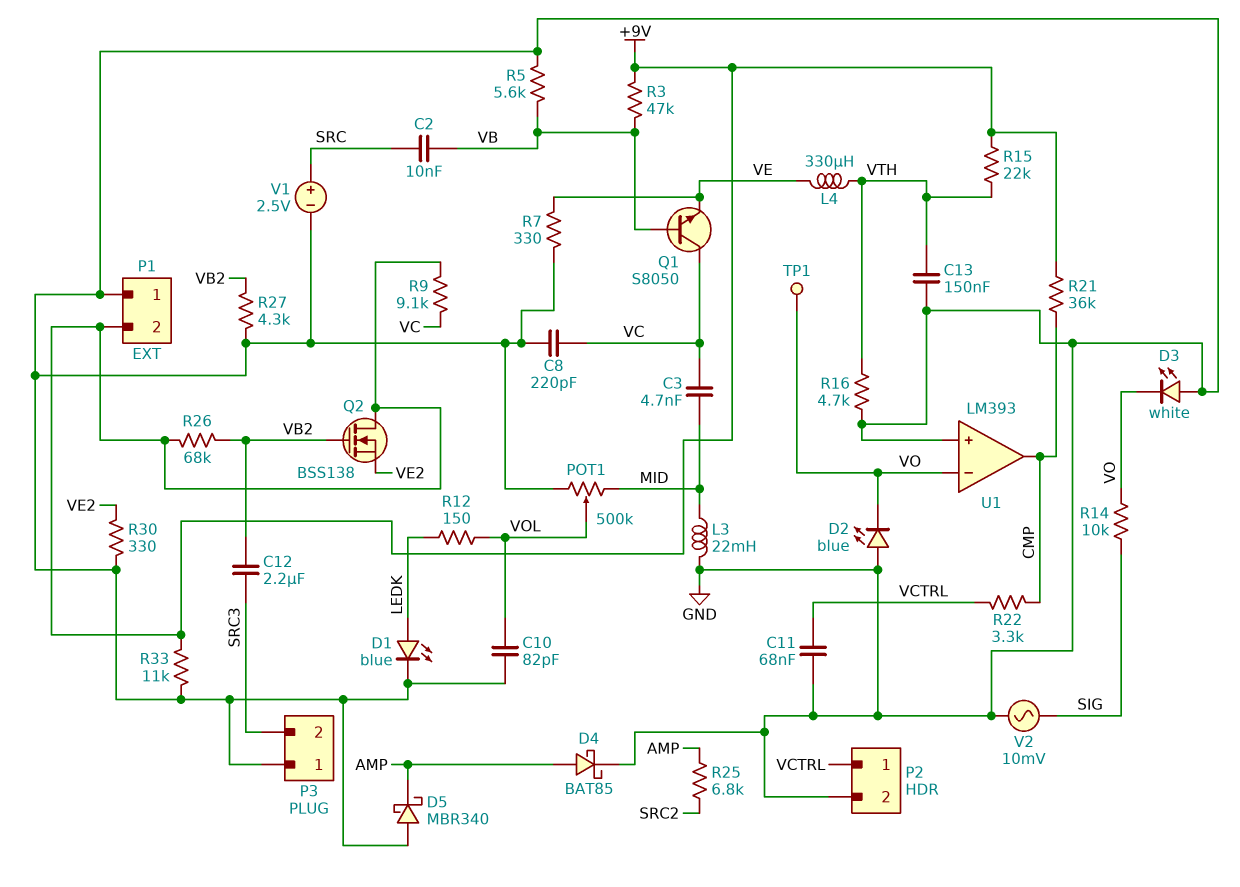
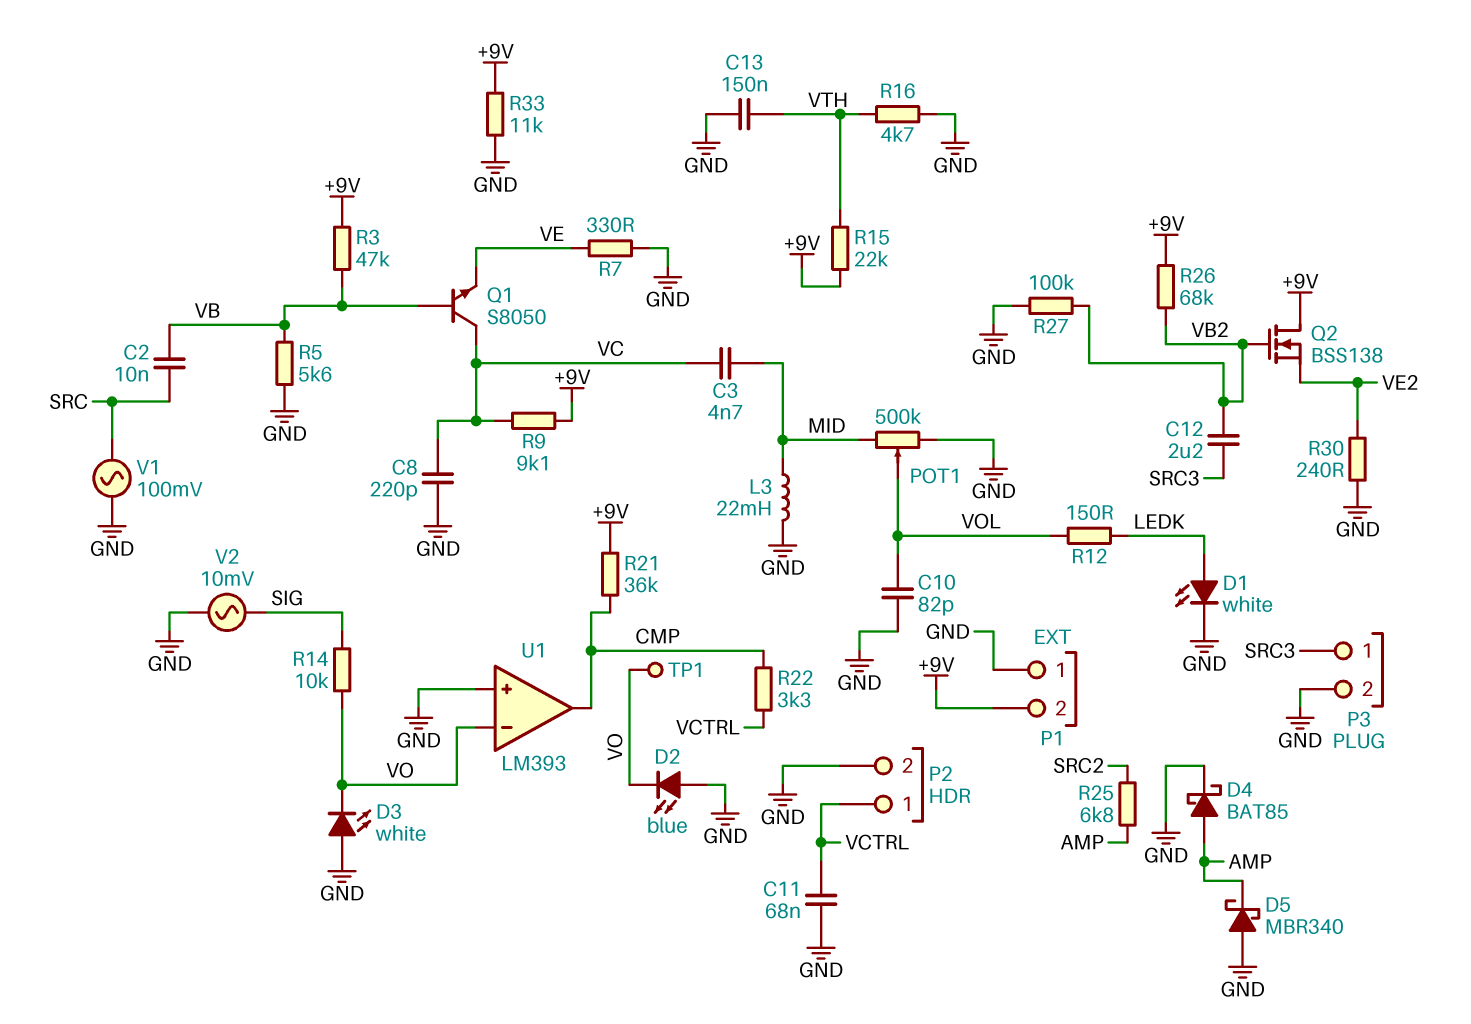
D1: LED blue (A LEDK, K GND) -> LED white (A LEDK, K GND)
L4: 330uH (VE, VTH) -> none
P3 pin 1: GND -> SRC3
P3 pin 2: SRC3 -> GND
R27: 4.3k (GND, VB2) -> 100k (GND, VB2)
R30: 330 (GND, VE2) -> 240 (GND, VE2)
V1: 2.5V (plus SRC, minus GND) -> AC 100mV (GND, SRC)

